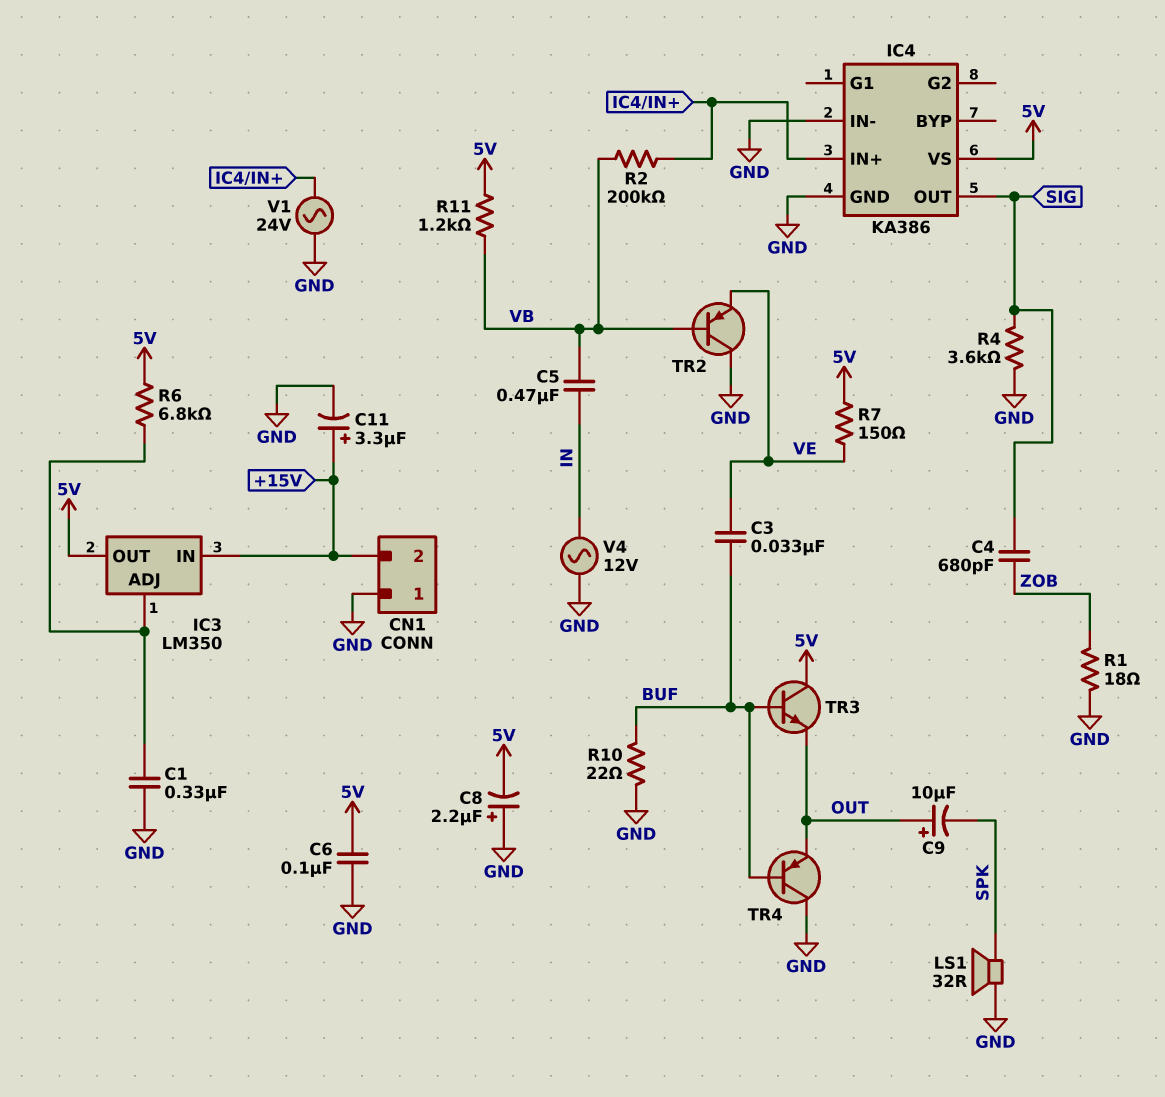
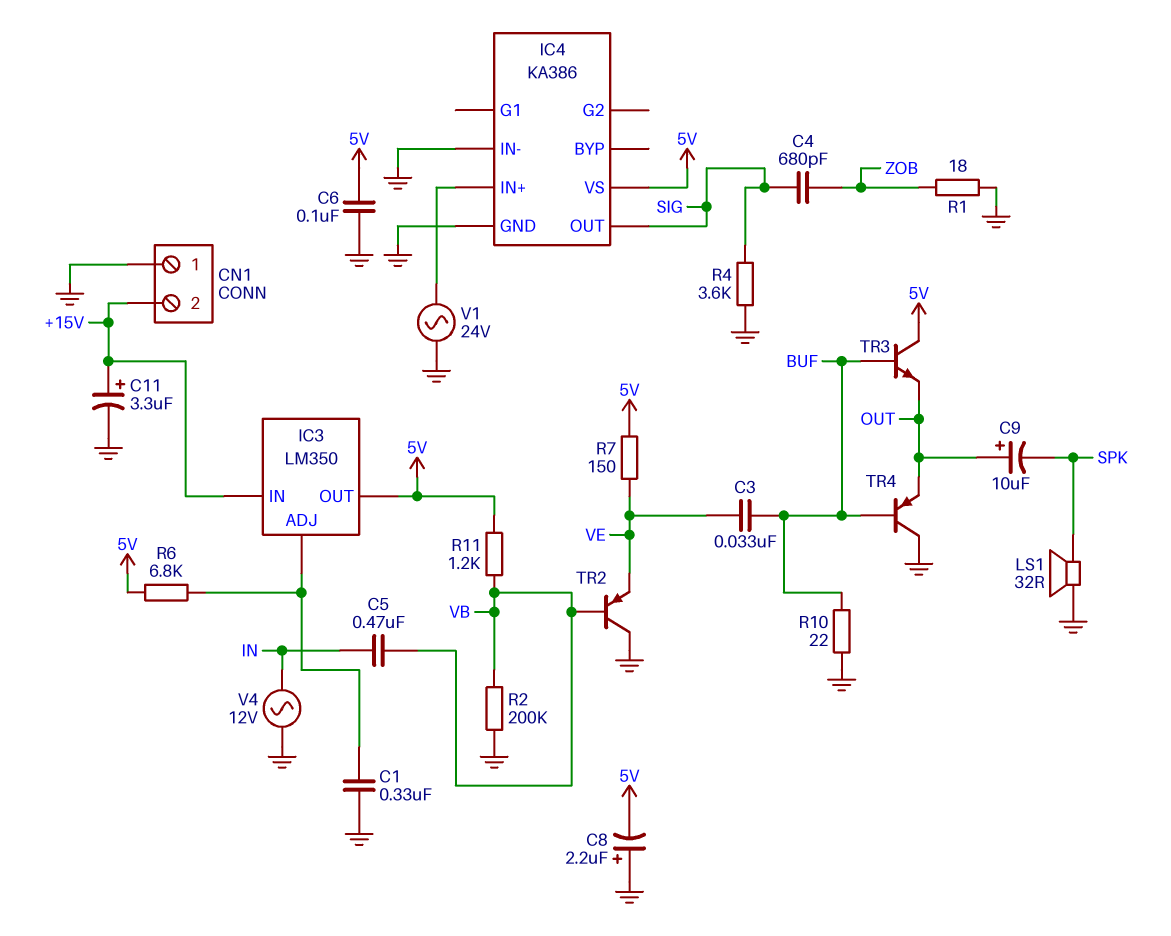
R2: 200k (IC4/IN+, VB) -> 200k (GND, VB)

